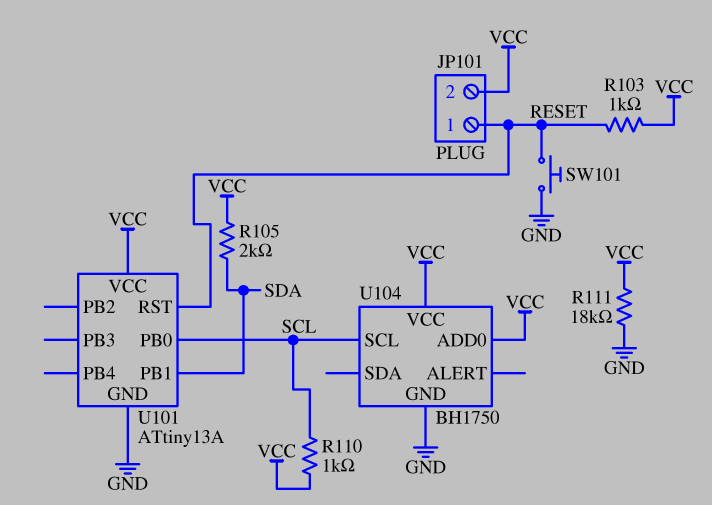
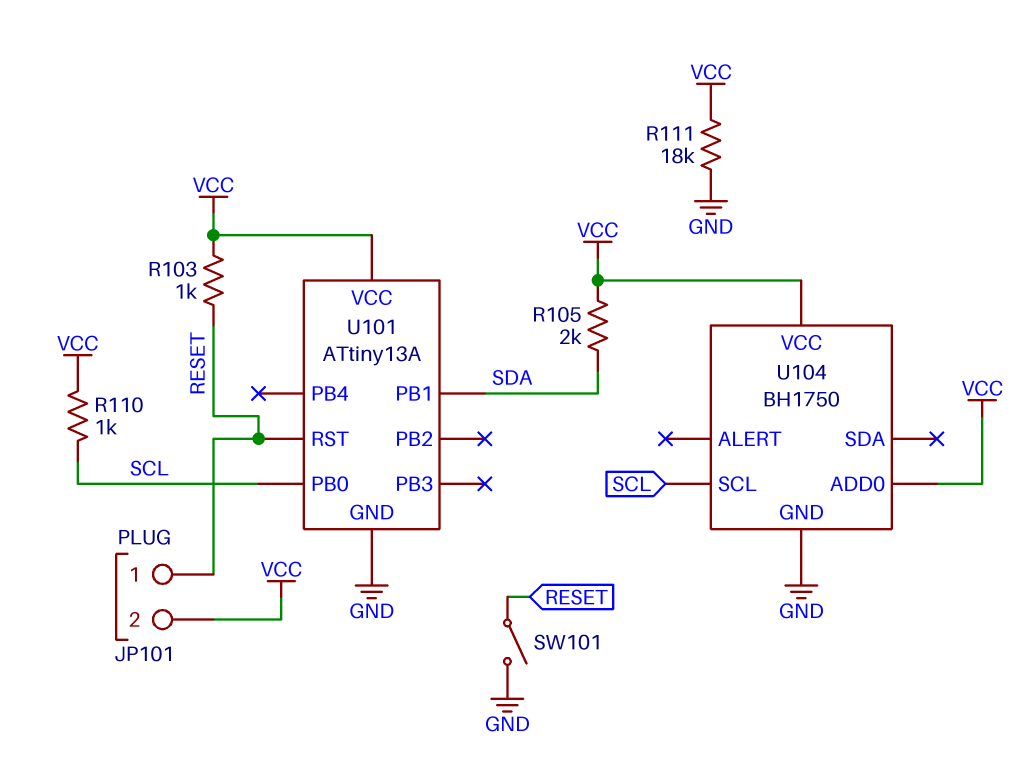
SW101: button (GND, RESET) -> switch (GND, RESET)

